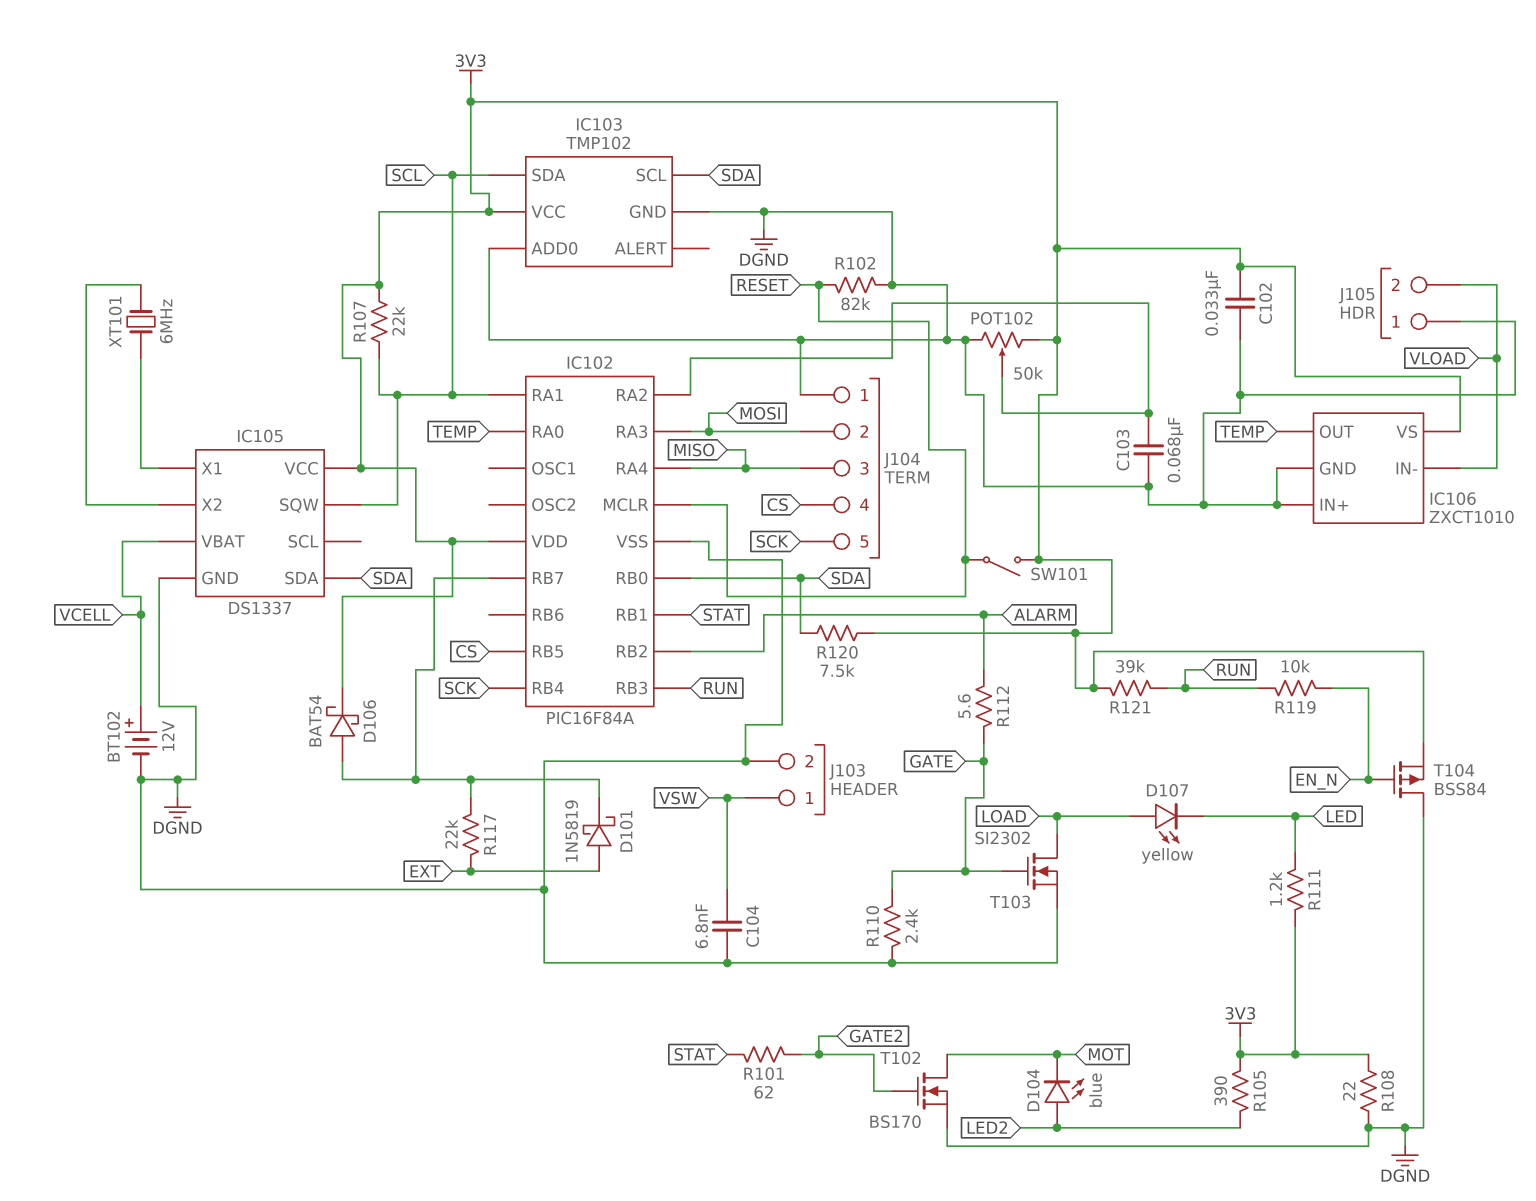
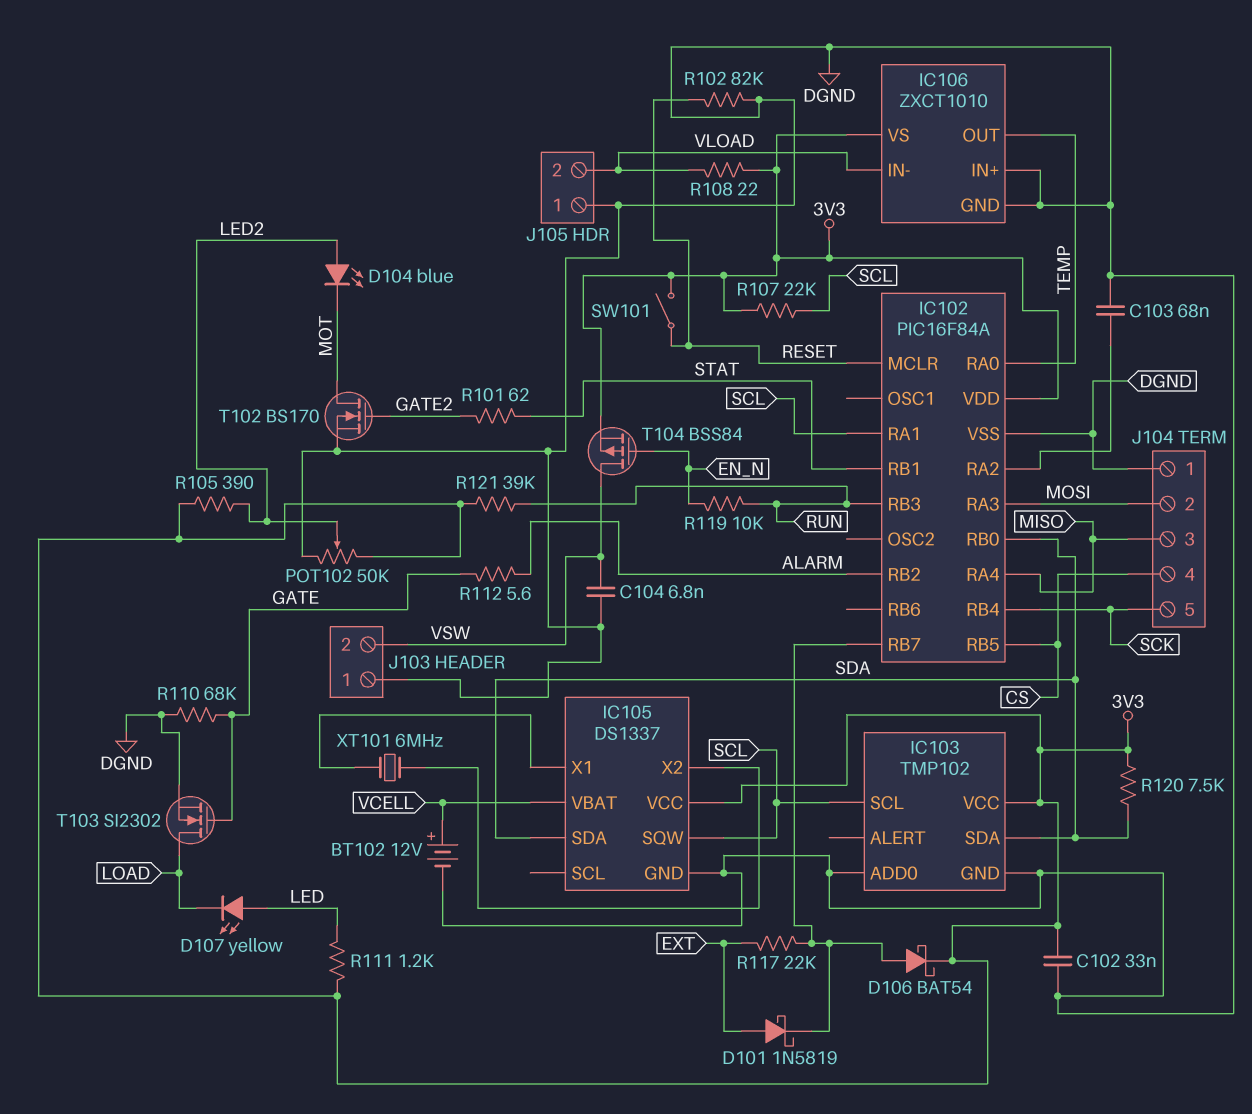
D107: LED yellow (A LOAD, K LED) -> LED yellow (A LED, K LOAD)
IC103 pin SCL: SDA -> SCL
IC103 pin SDA: SCL -> SDA
J103 pin 1: VSW -> DGND
J103 pin 2: DGND -> VSW
POT102: 50k (3V3, DGND, wiper IC102/RA2) -> 50k (3V3, DGND, wiper LED2)
R108: 22 (3V3, DGND) -> 22 (3V3, VLOAD)
R110: 2.4k (DGND, GATE) -> 68k (DGND, GATE)
T104: PMOS BSS84 (G EN_N, D DGND, S 3V3) -> PMOS BSS84 (G EN_N, D VSW, S 3V3)

